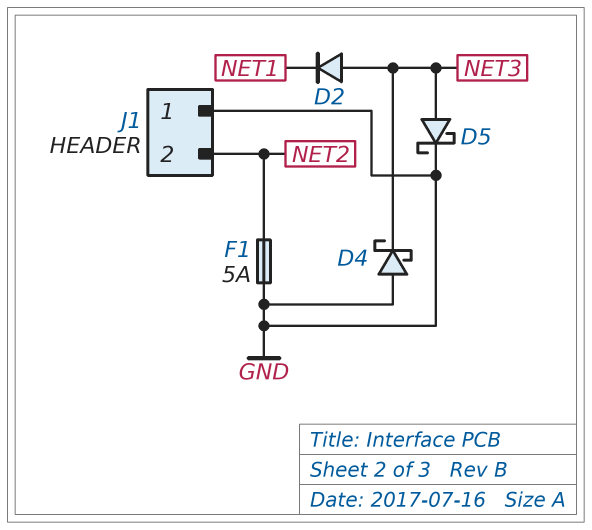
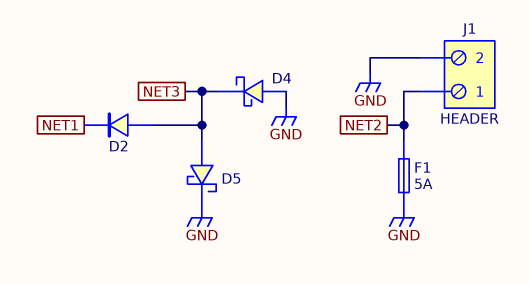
J1 pin 1: GND -> NET2
J1 pin 2: NET2 -> GND

